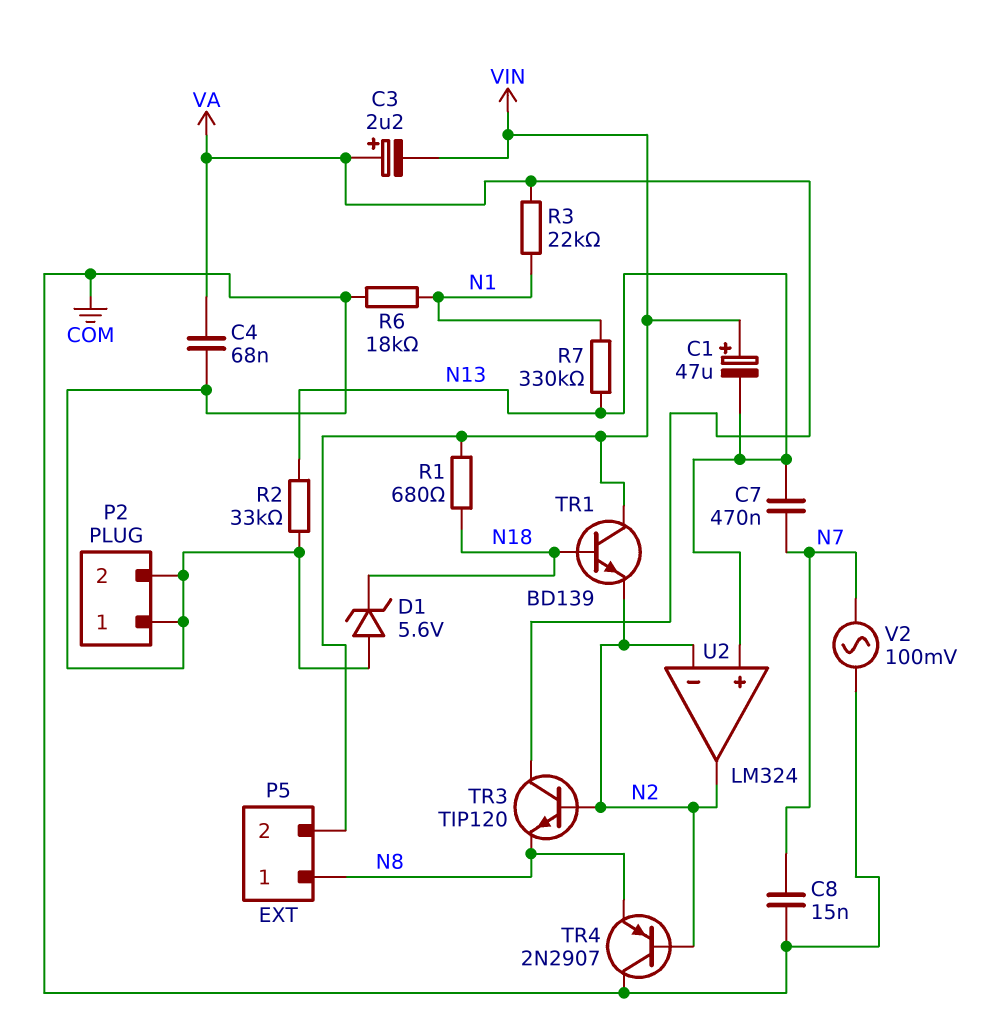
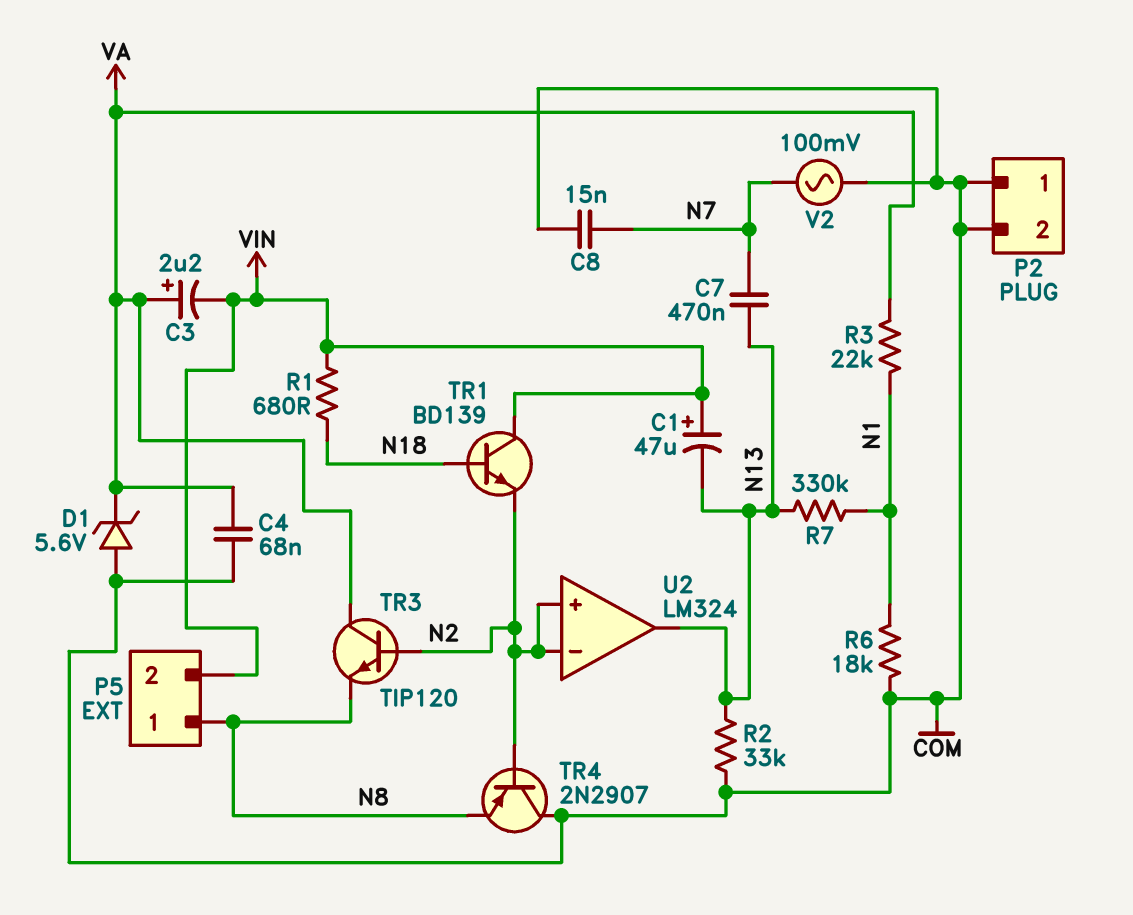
D1: zener 5.6V (A COM, K N18) -> zener 5.6V (A COM, K VA)
U2 pin in+: N13 -> N2
U2 pin out: N2 -> N13

